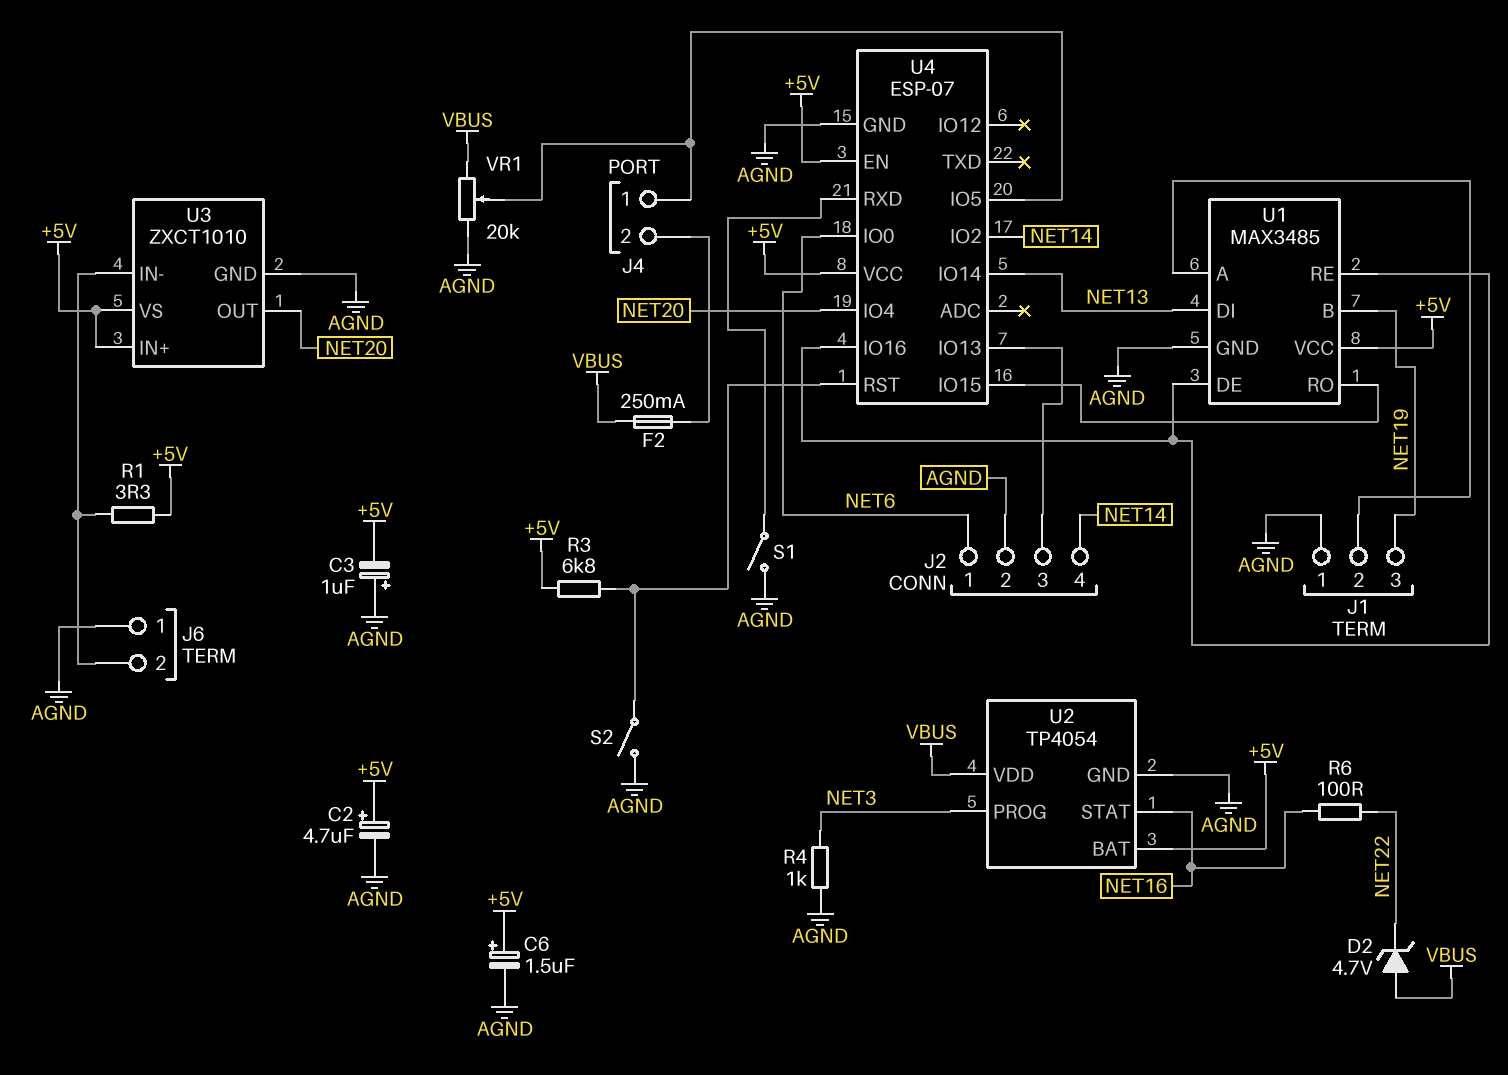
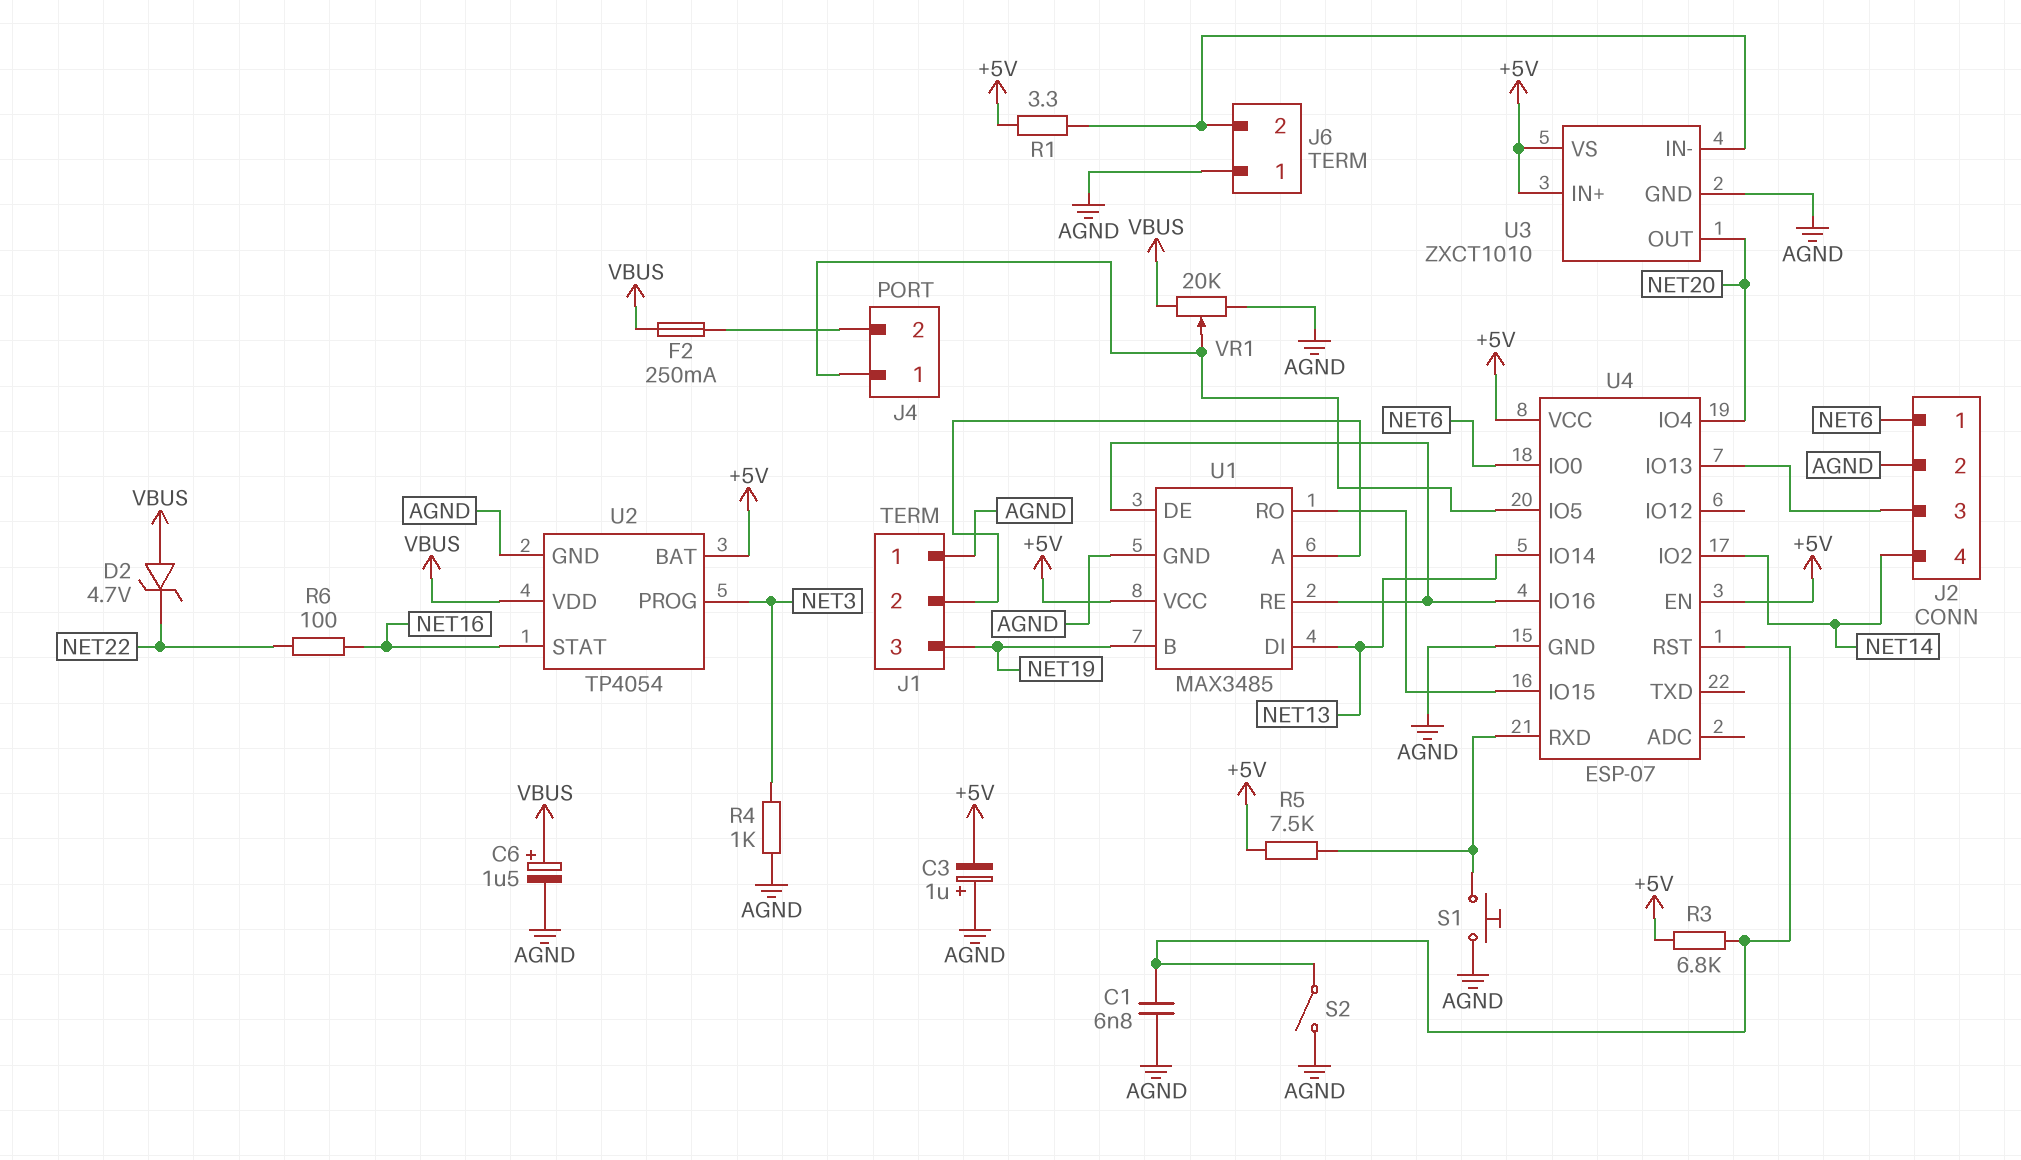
C1: none -> 6.8nF (AGND, U4/RST)
C2: 4.7uF (plus +5V, minus AGND) -> none
C6: 1.5uF (plus +5V, minus AGND) -> 1.5uF (plus VBUS, minus AGND)
R5: none -> 7.5k (+5V, U4/RXD)
S1: switch (AGND, U4/RXD) -> button (AGND, U4/RXD)

